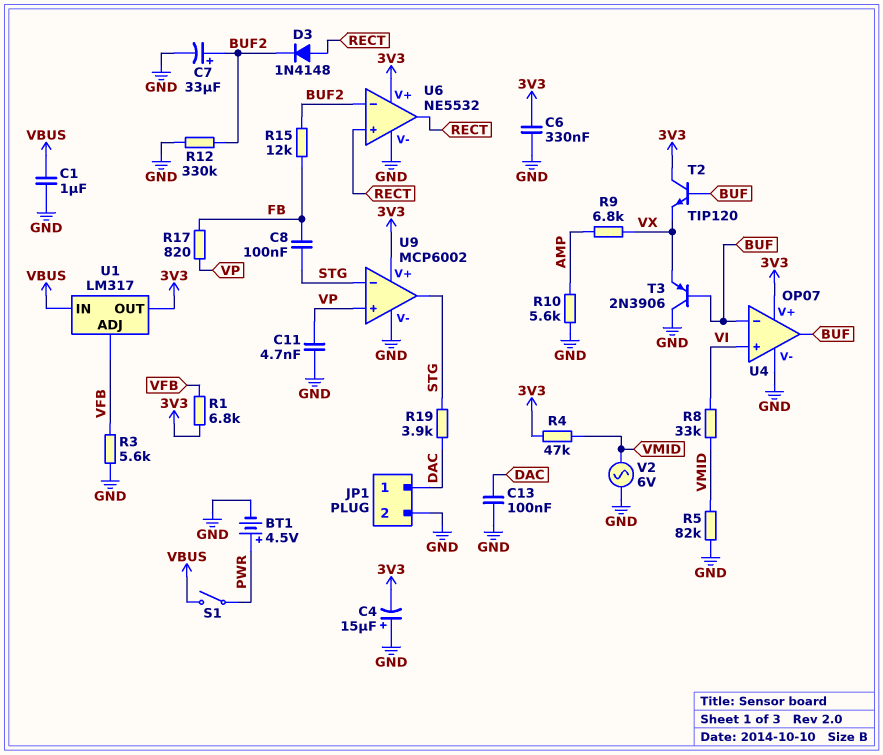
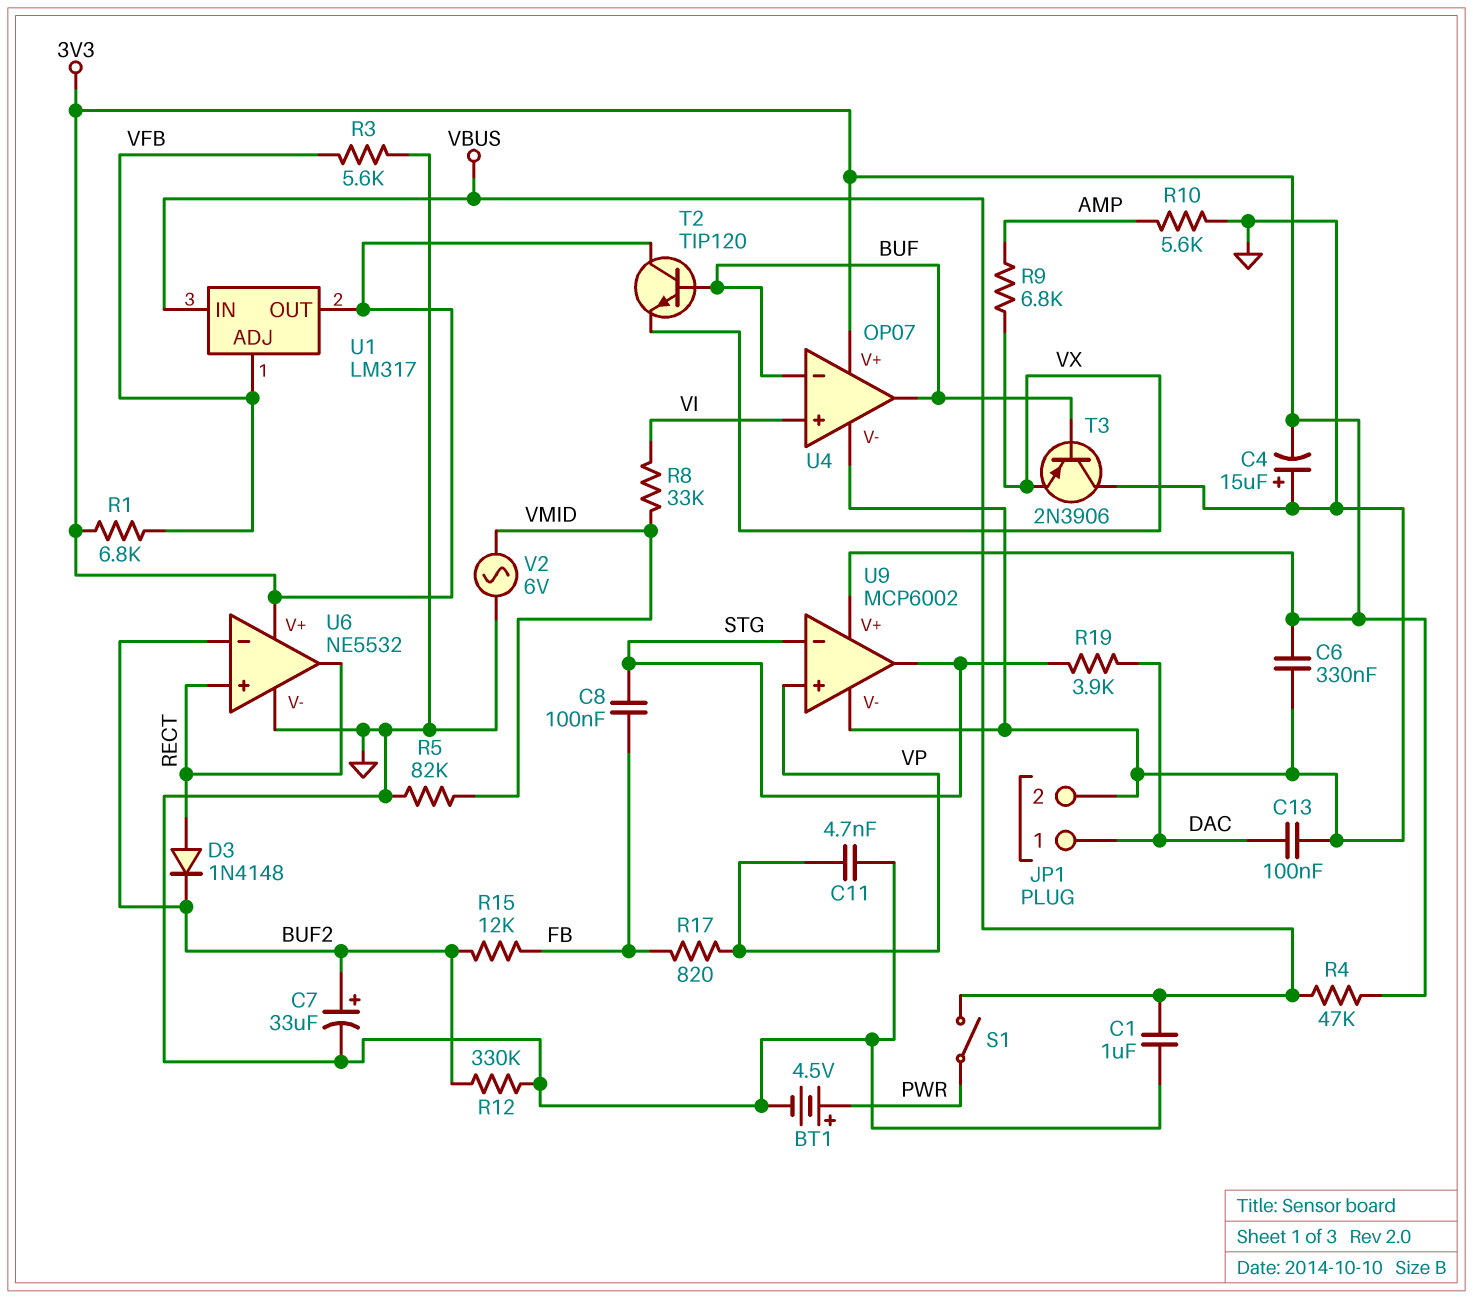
R4: 47k (3V3, VMID) -> 47k (3V3, VBUS)

